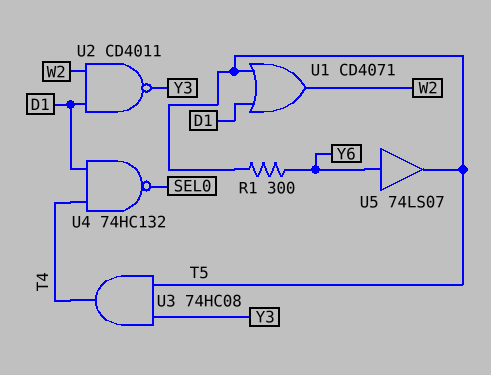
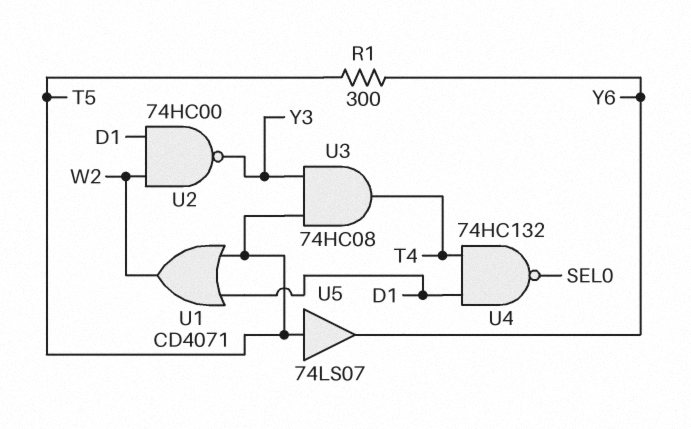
U2: NAND CD4011 (in D1, in W2, out Y3) -> NAND 74HC00 (in D1, in W2, out Y3)
U5: buffer 74LS07 (in Y6, out T5) -> buffer 74LS07 (in T5, out Y6)

